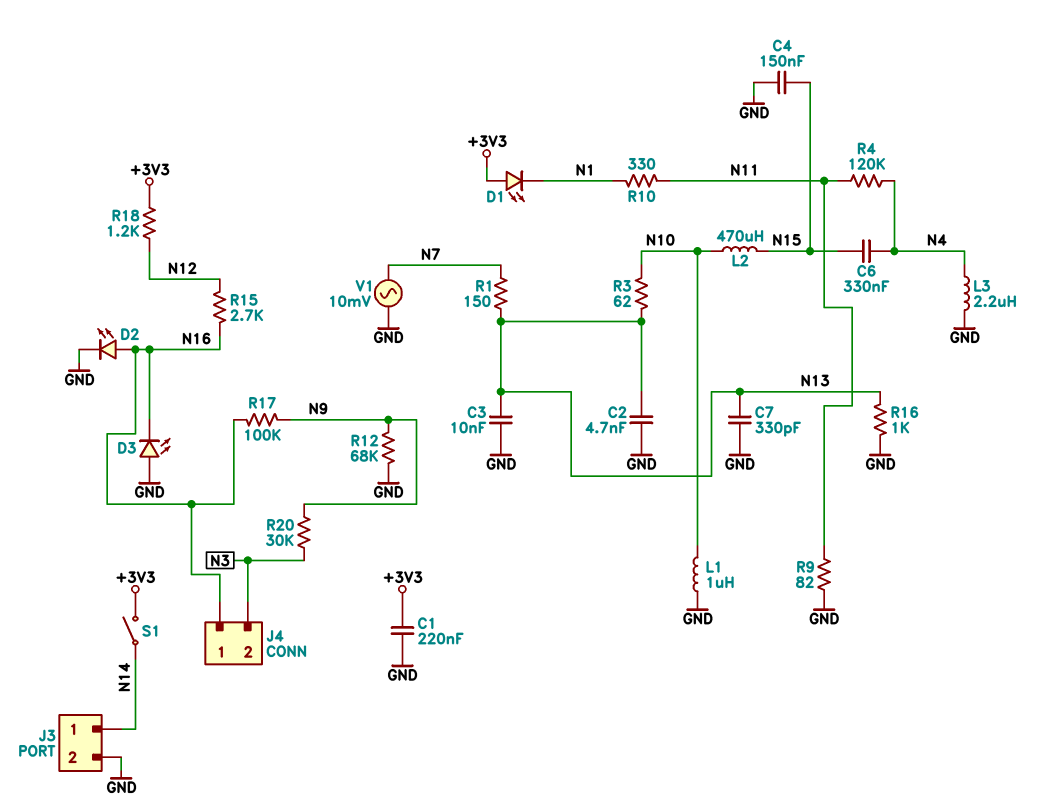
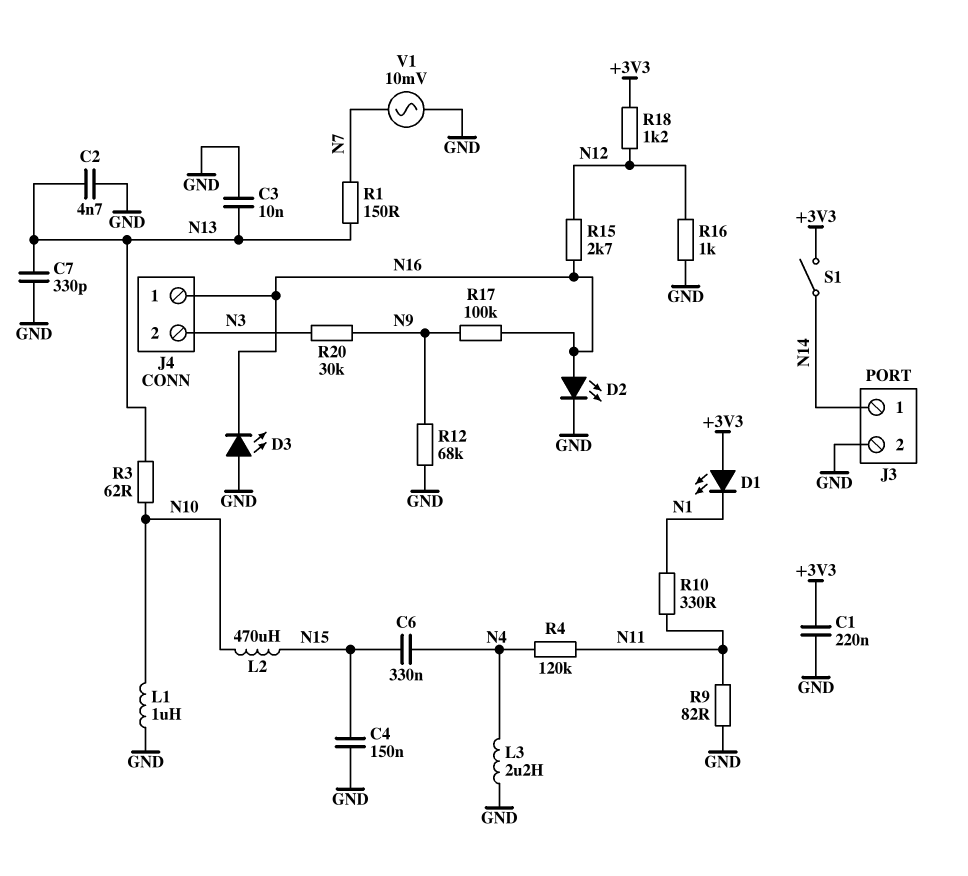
R16: 1k (GND, N13) -> 1k (GND, N12)

